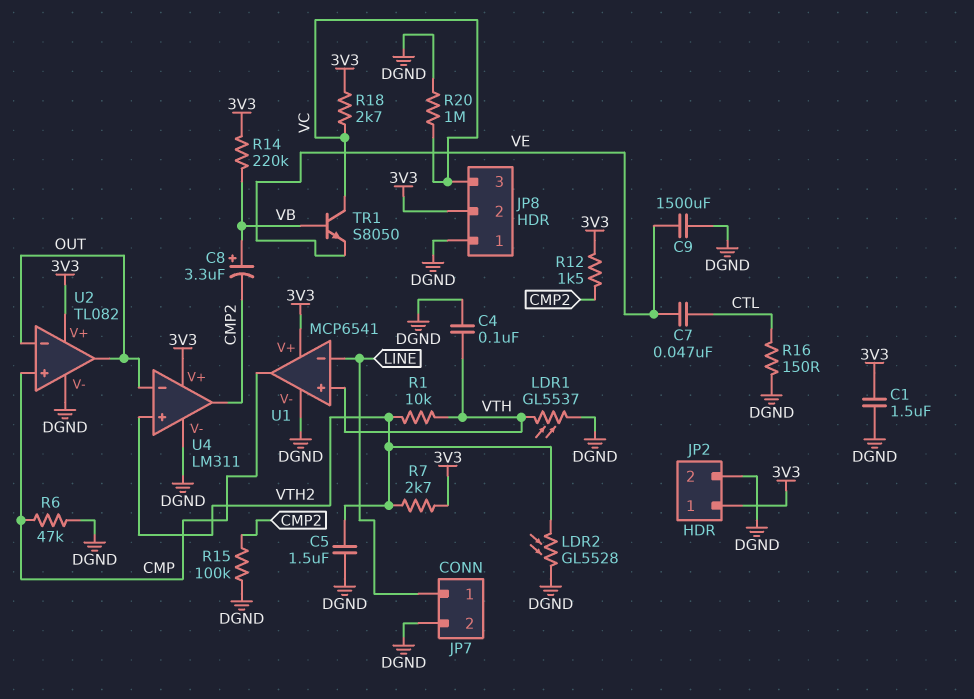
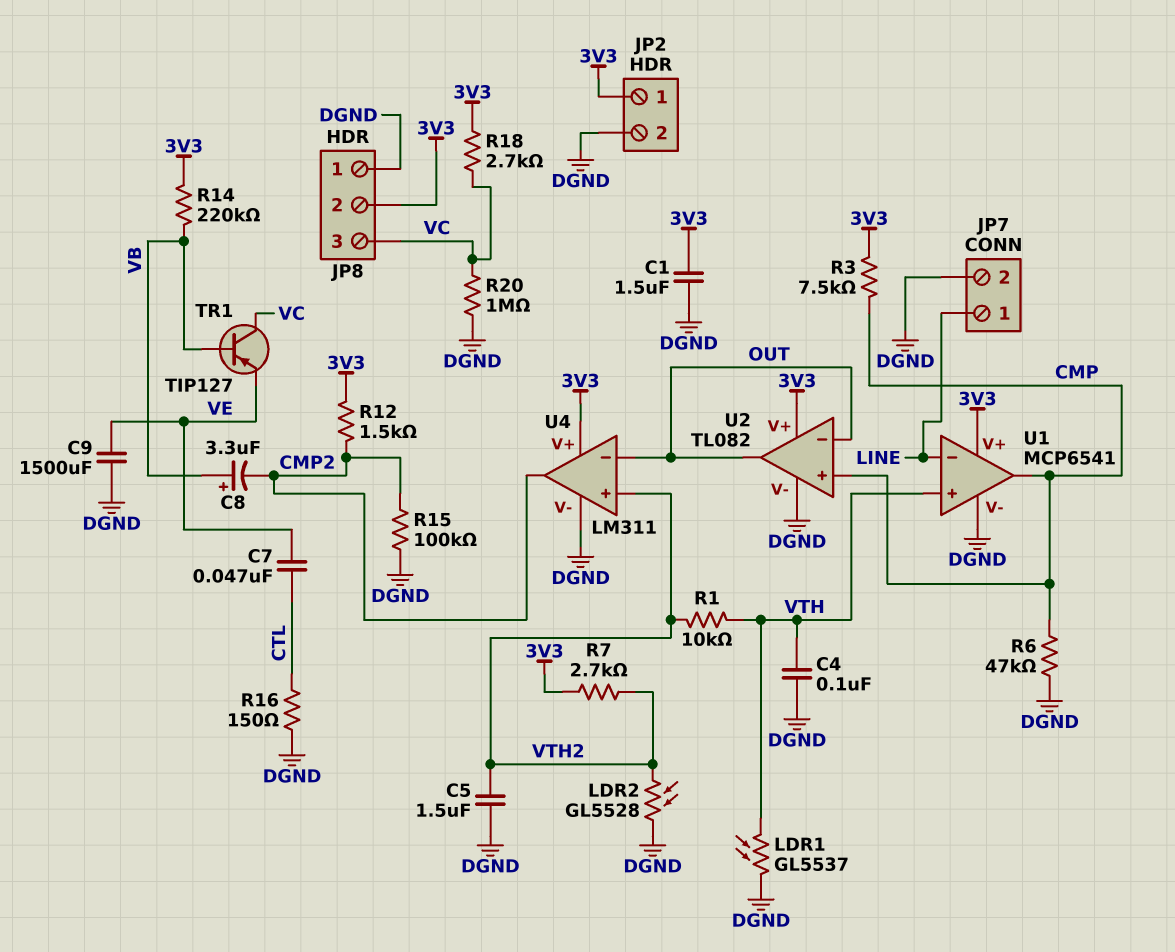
R3: none -> 7.5k (3V3, CMP)
TR1: NPN S8050 (B VB, C VC, E VE) -> PNP TIP127 (B VB, C VC, E VE)

